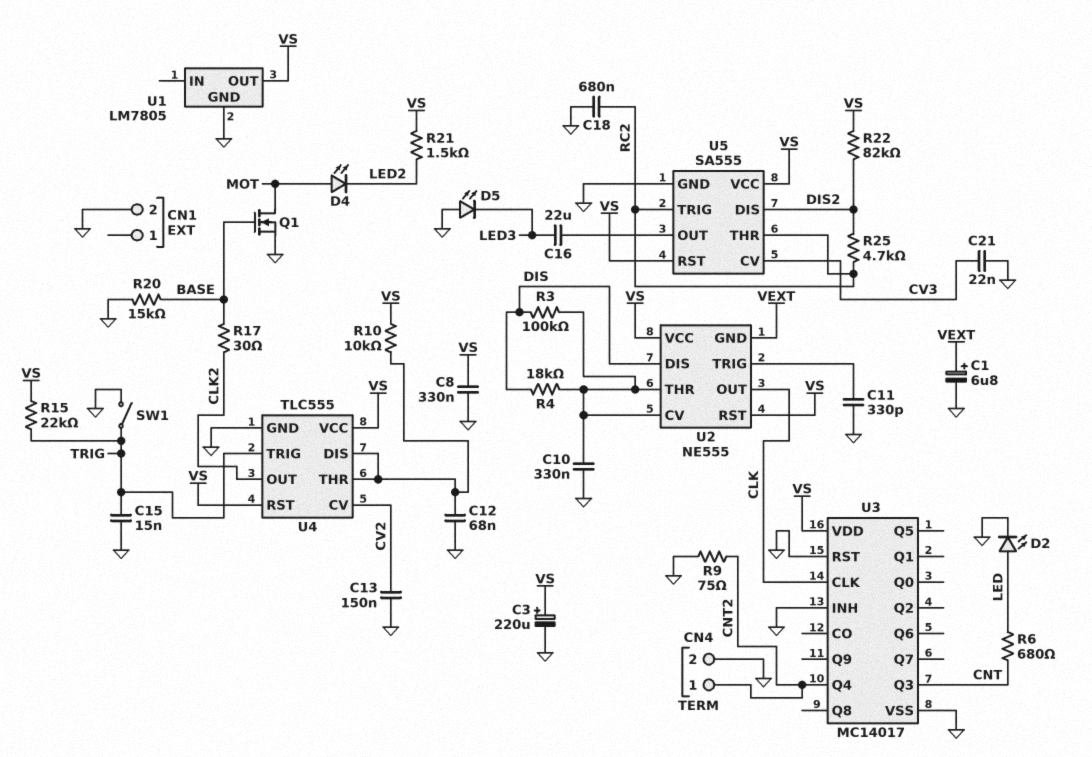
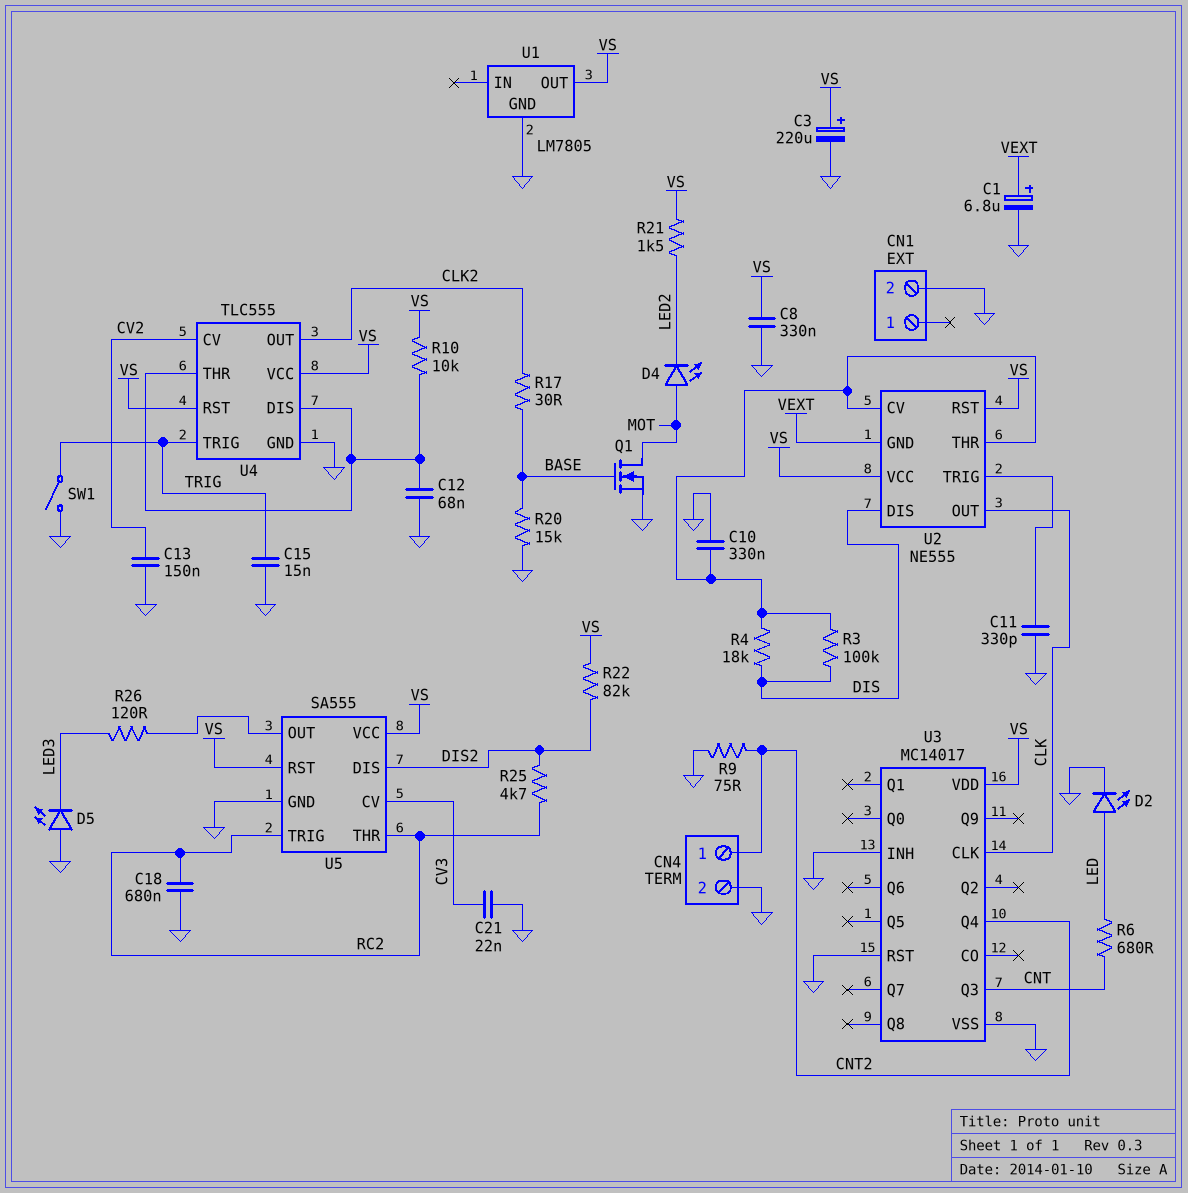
C16: 22uF (LED3, U5/OUT) -> none
R15: 22k (TRIG, VS) -> none
R26: none -> 120 (LED3, U5/OUT)

